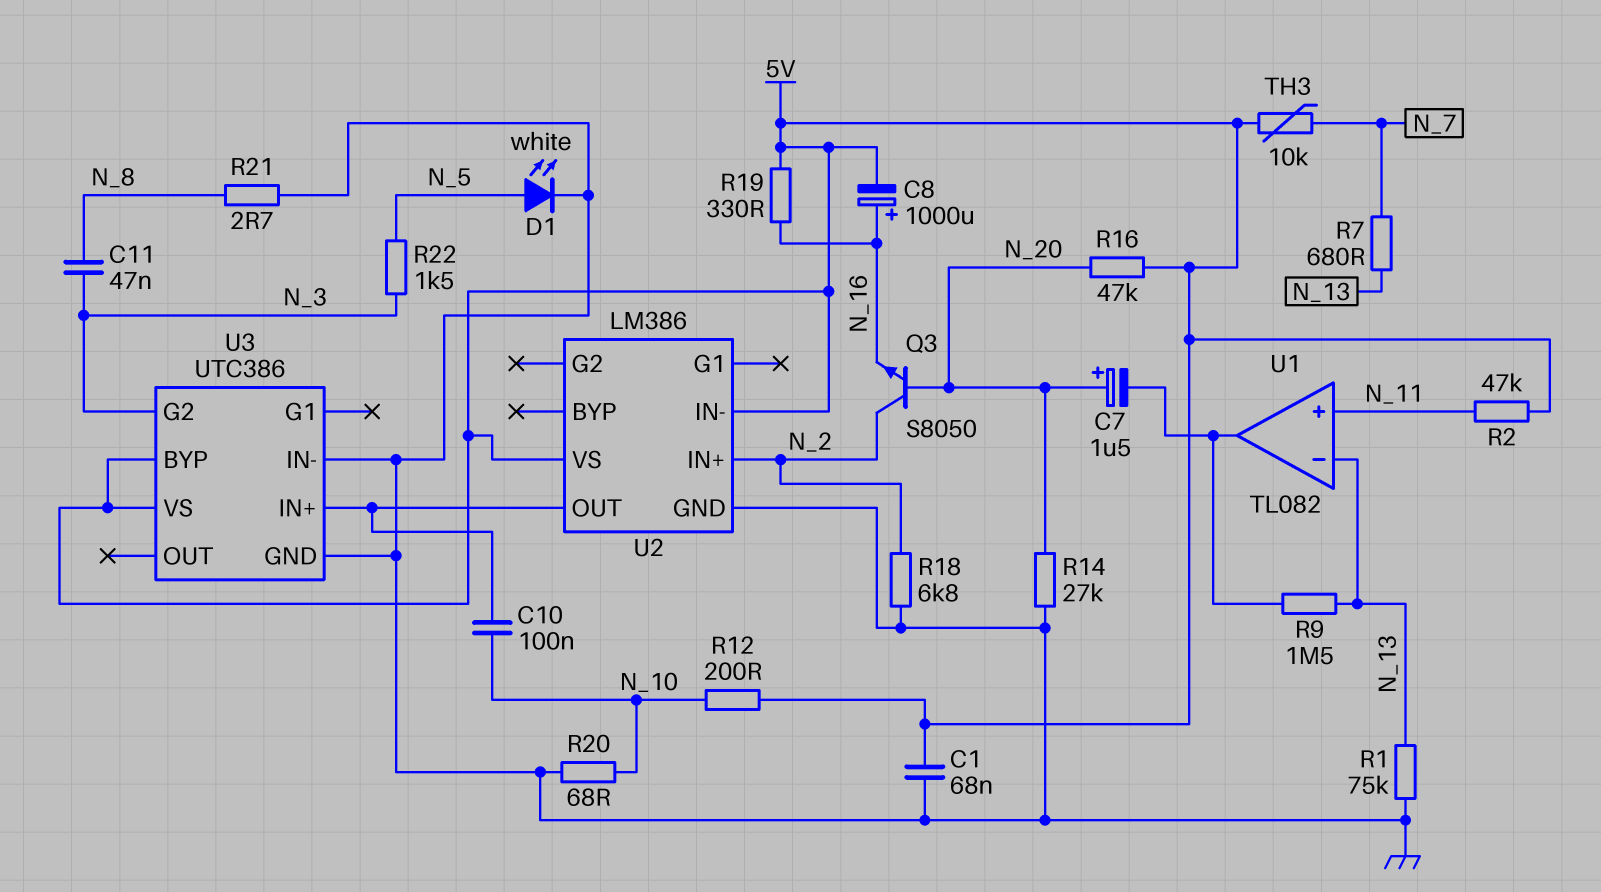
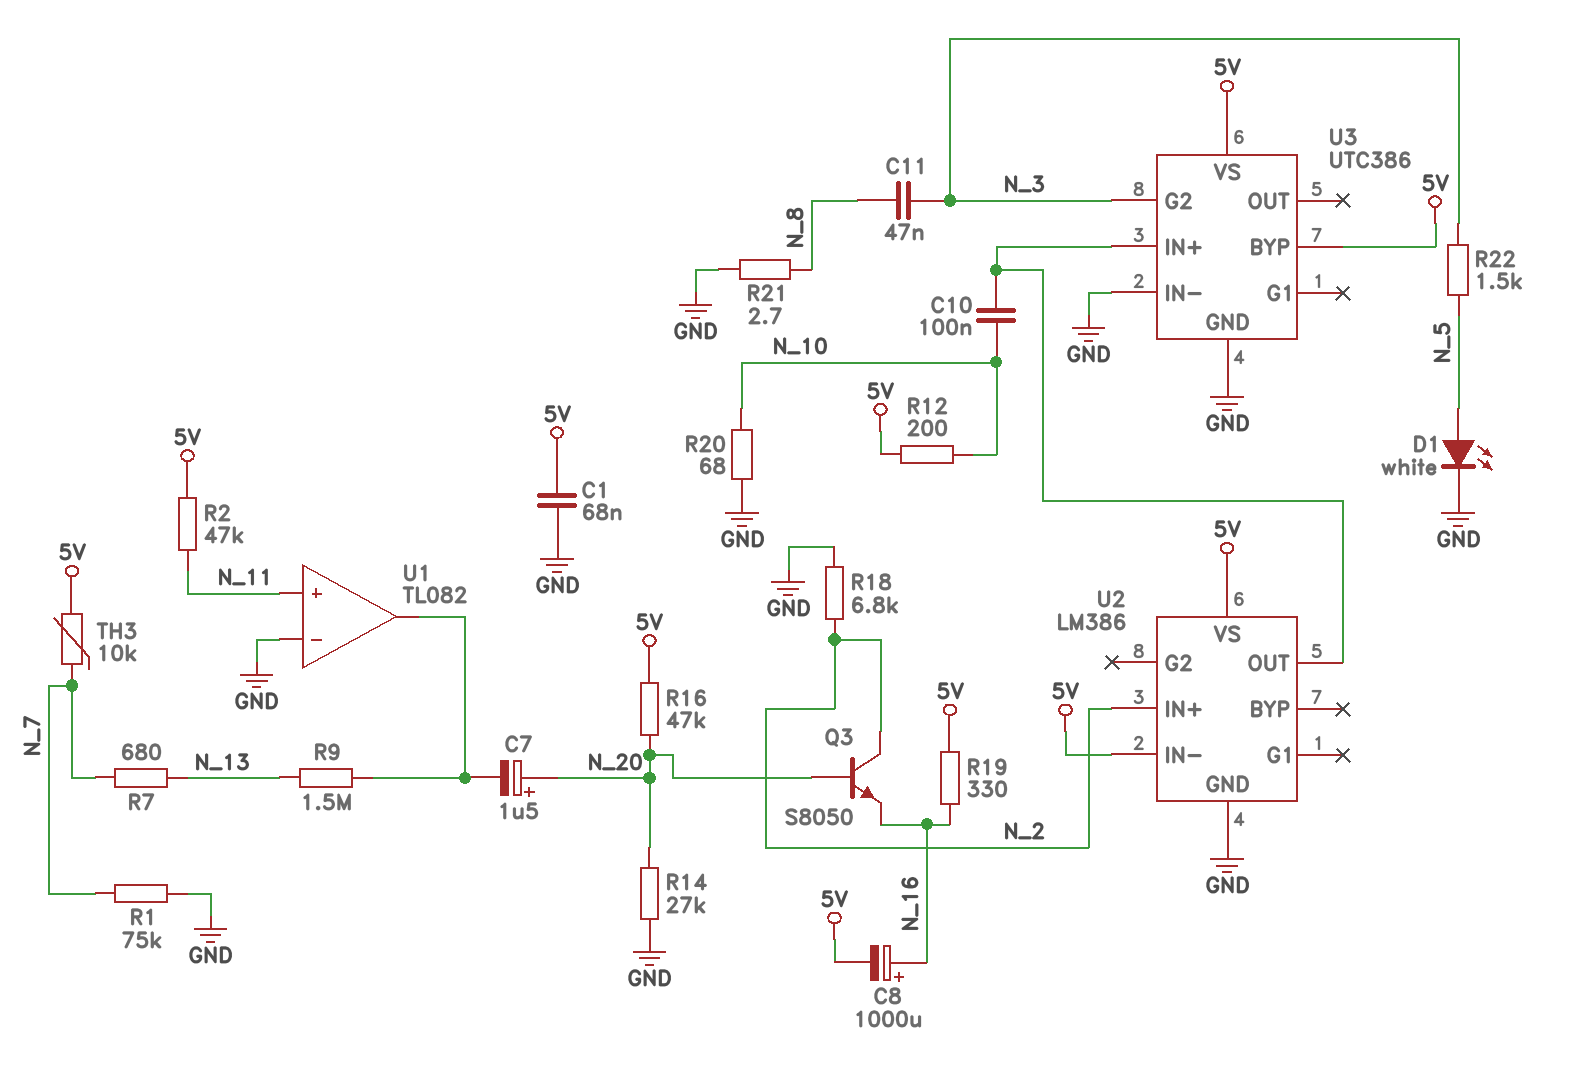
R1: 75k (GND, N_13) -> 75k (GND, N_7)
U1 pin in-: N_13 -> GND

